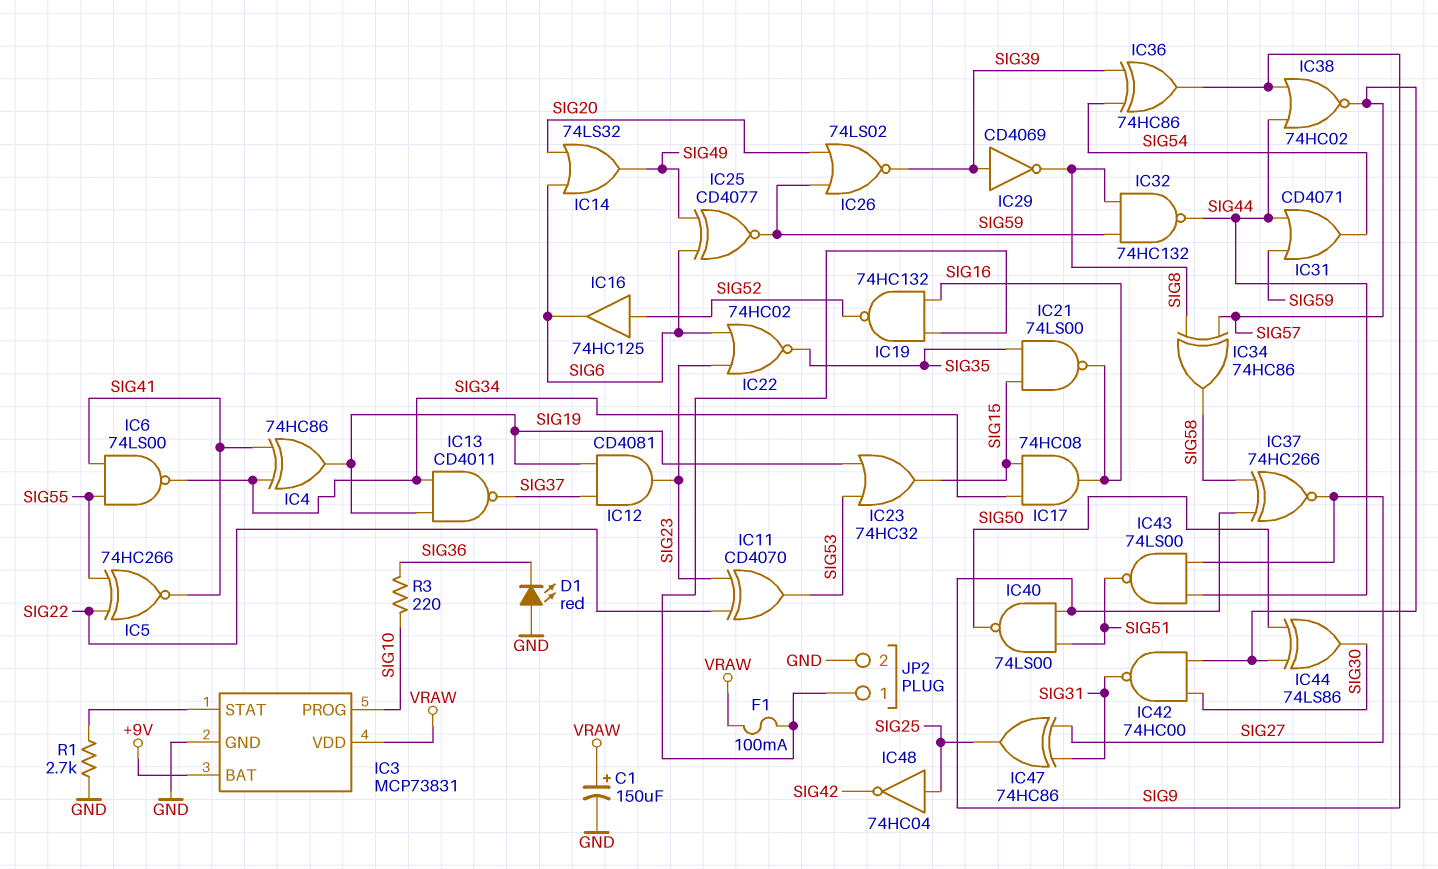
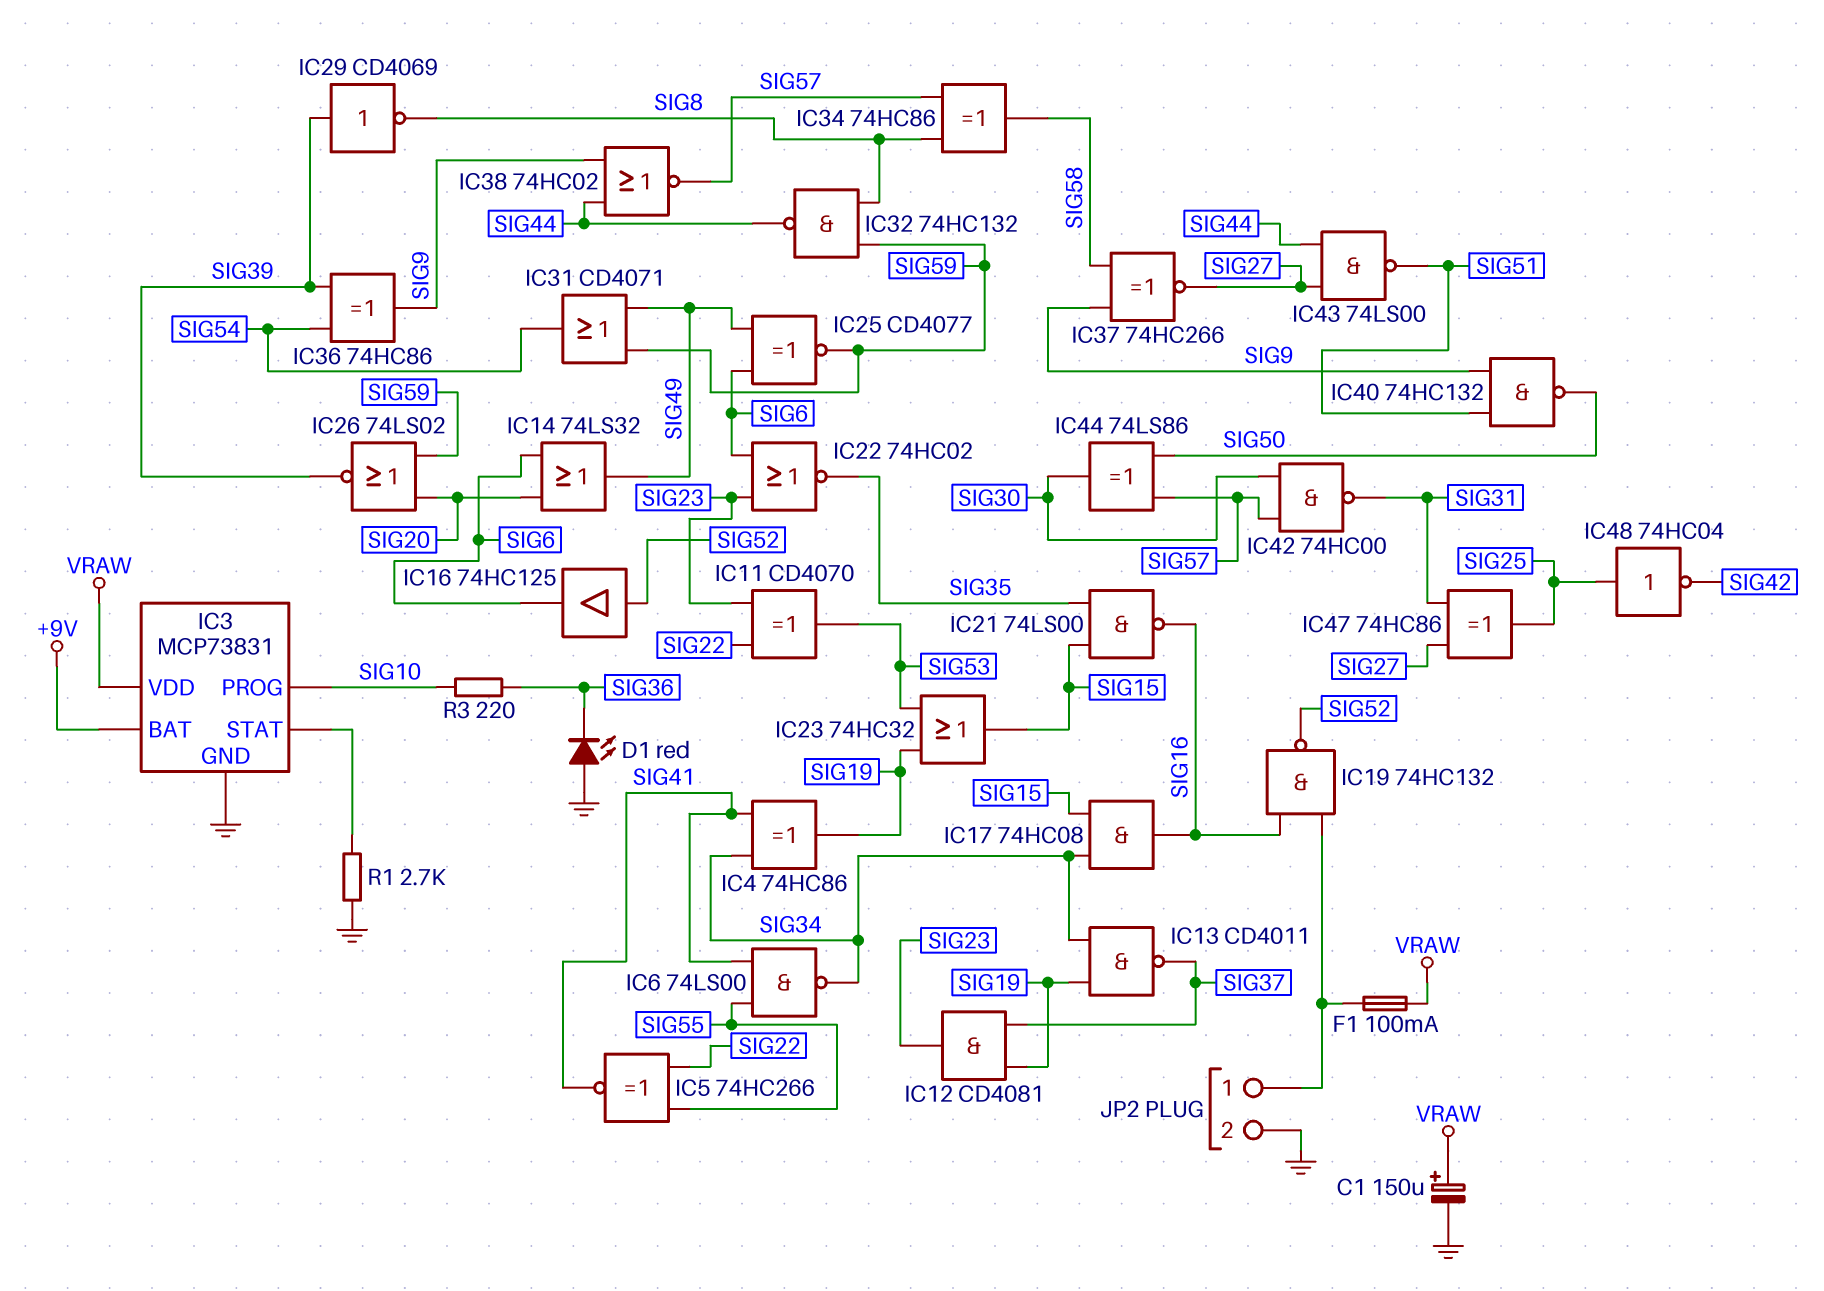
IC31: OR CD4071 (in SIG44, in SIG59, out SIG54) -> OR CD4071 (in SIG49, in SIG59, out SIG54)
IC40: NAND 74LS00 (in SIG9, in SIG51, out SIG50) -> NAND 74HC132 (in SIG9, in SIG51, out SIG50)

